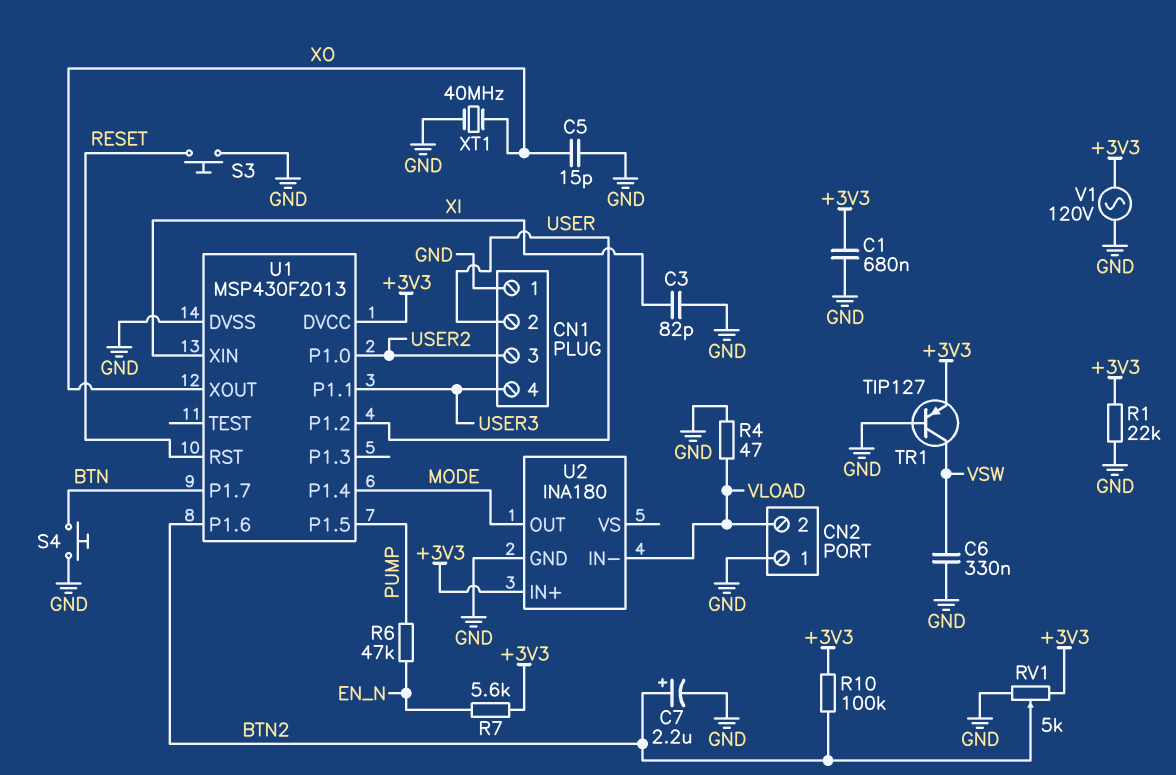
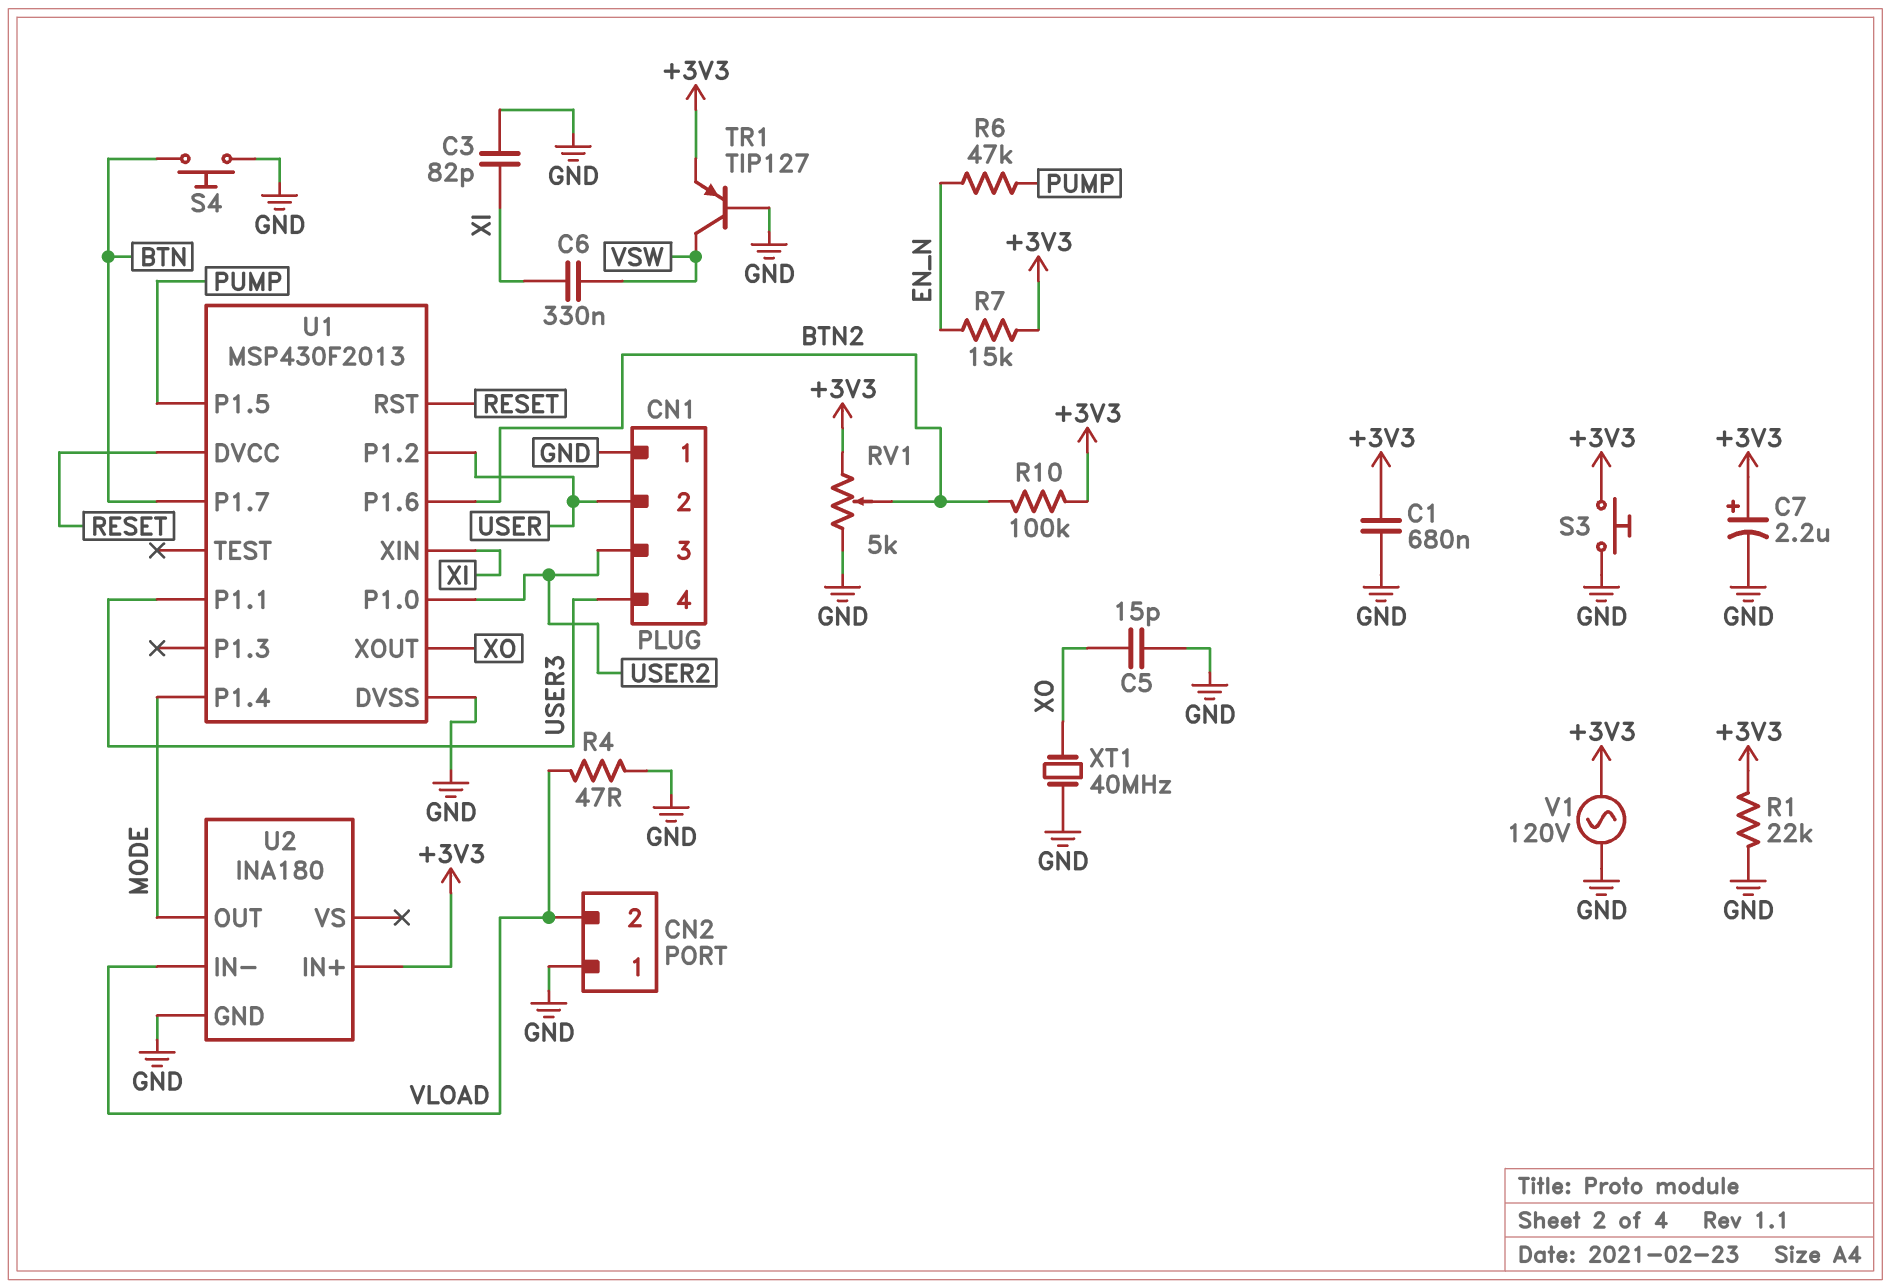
C6: 330nF (GND, VSW) -> 330nF (VSW, XI)
C7: 2.2uF (plus BTN2, minus GND) -> 2.2uF (plus +3V3, minus GND)
R7: 5.6k (+3V3, EN_N) -> 15k (+3V3, EN_N)
S3: button (GND, RESET) -> button (+3V3, GND)
U1 pin DVCC: +3V3 -> RESET

